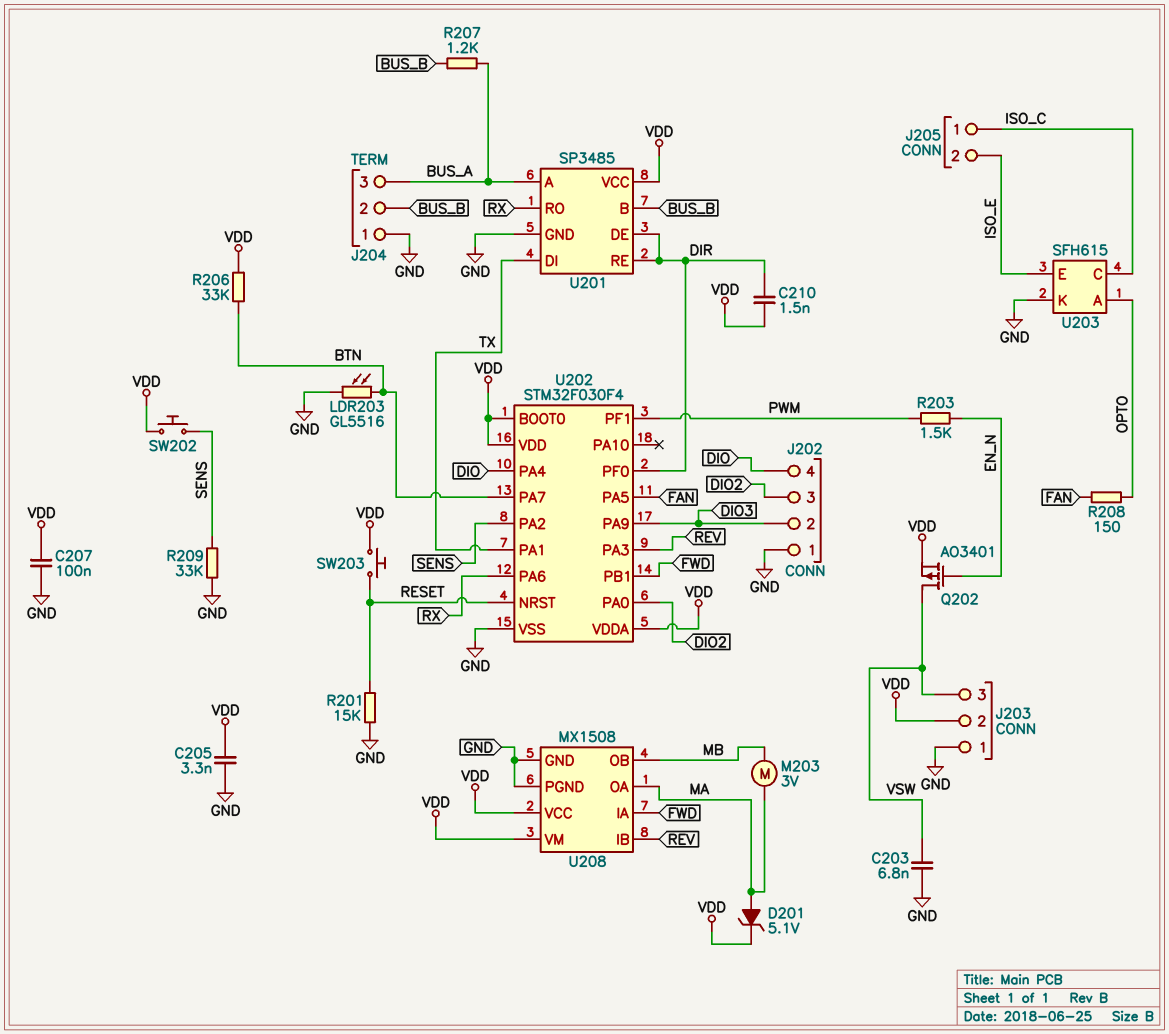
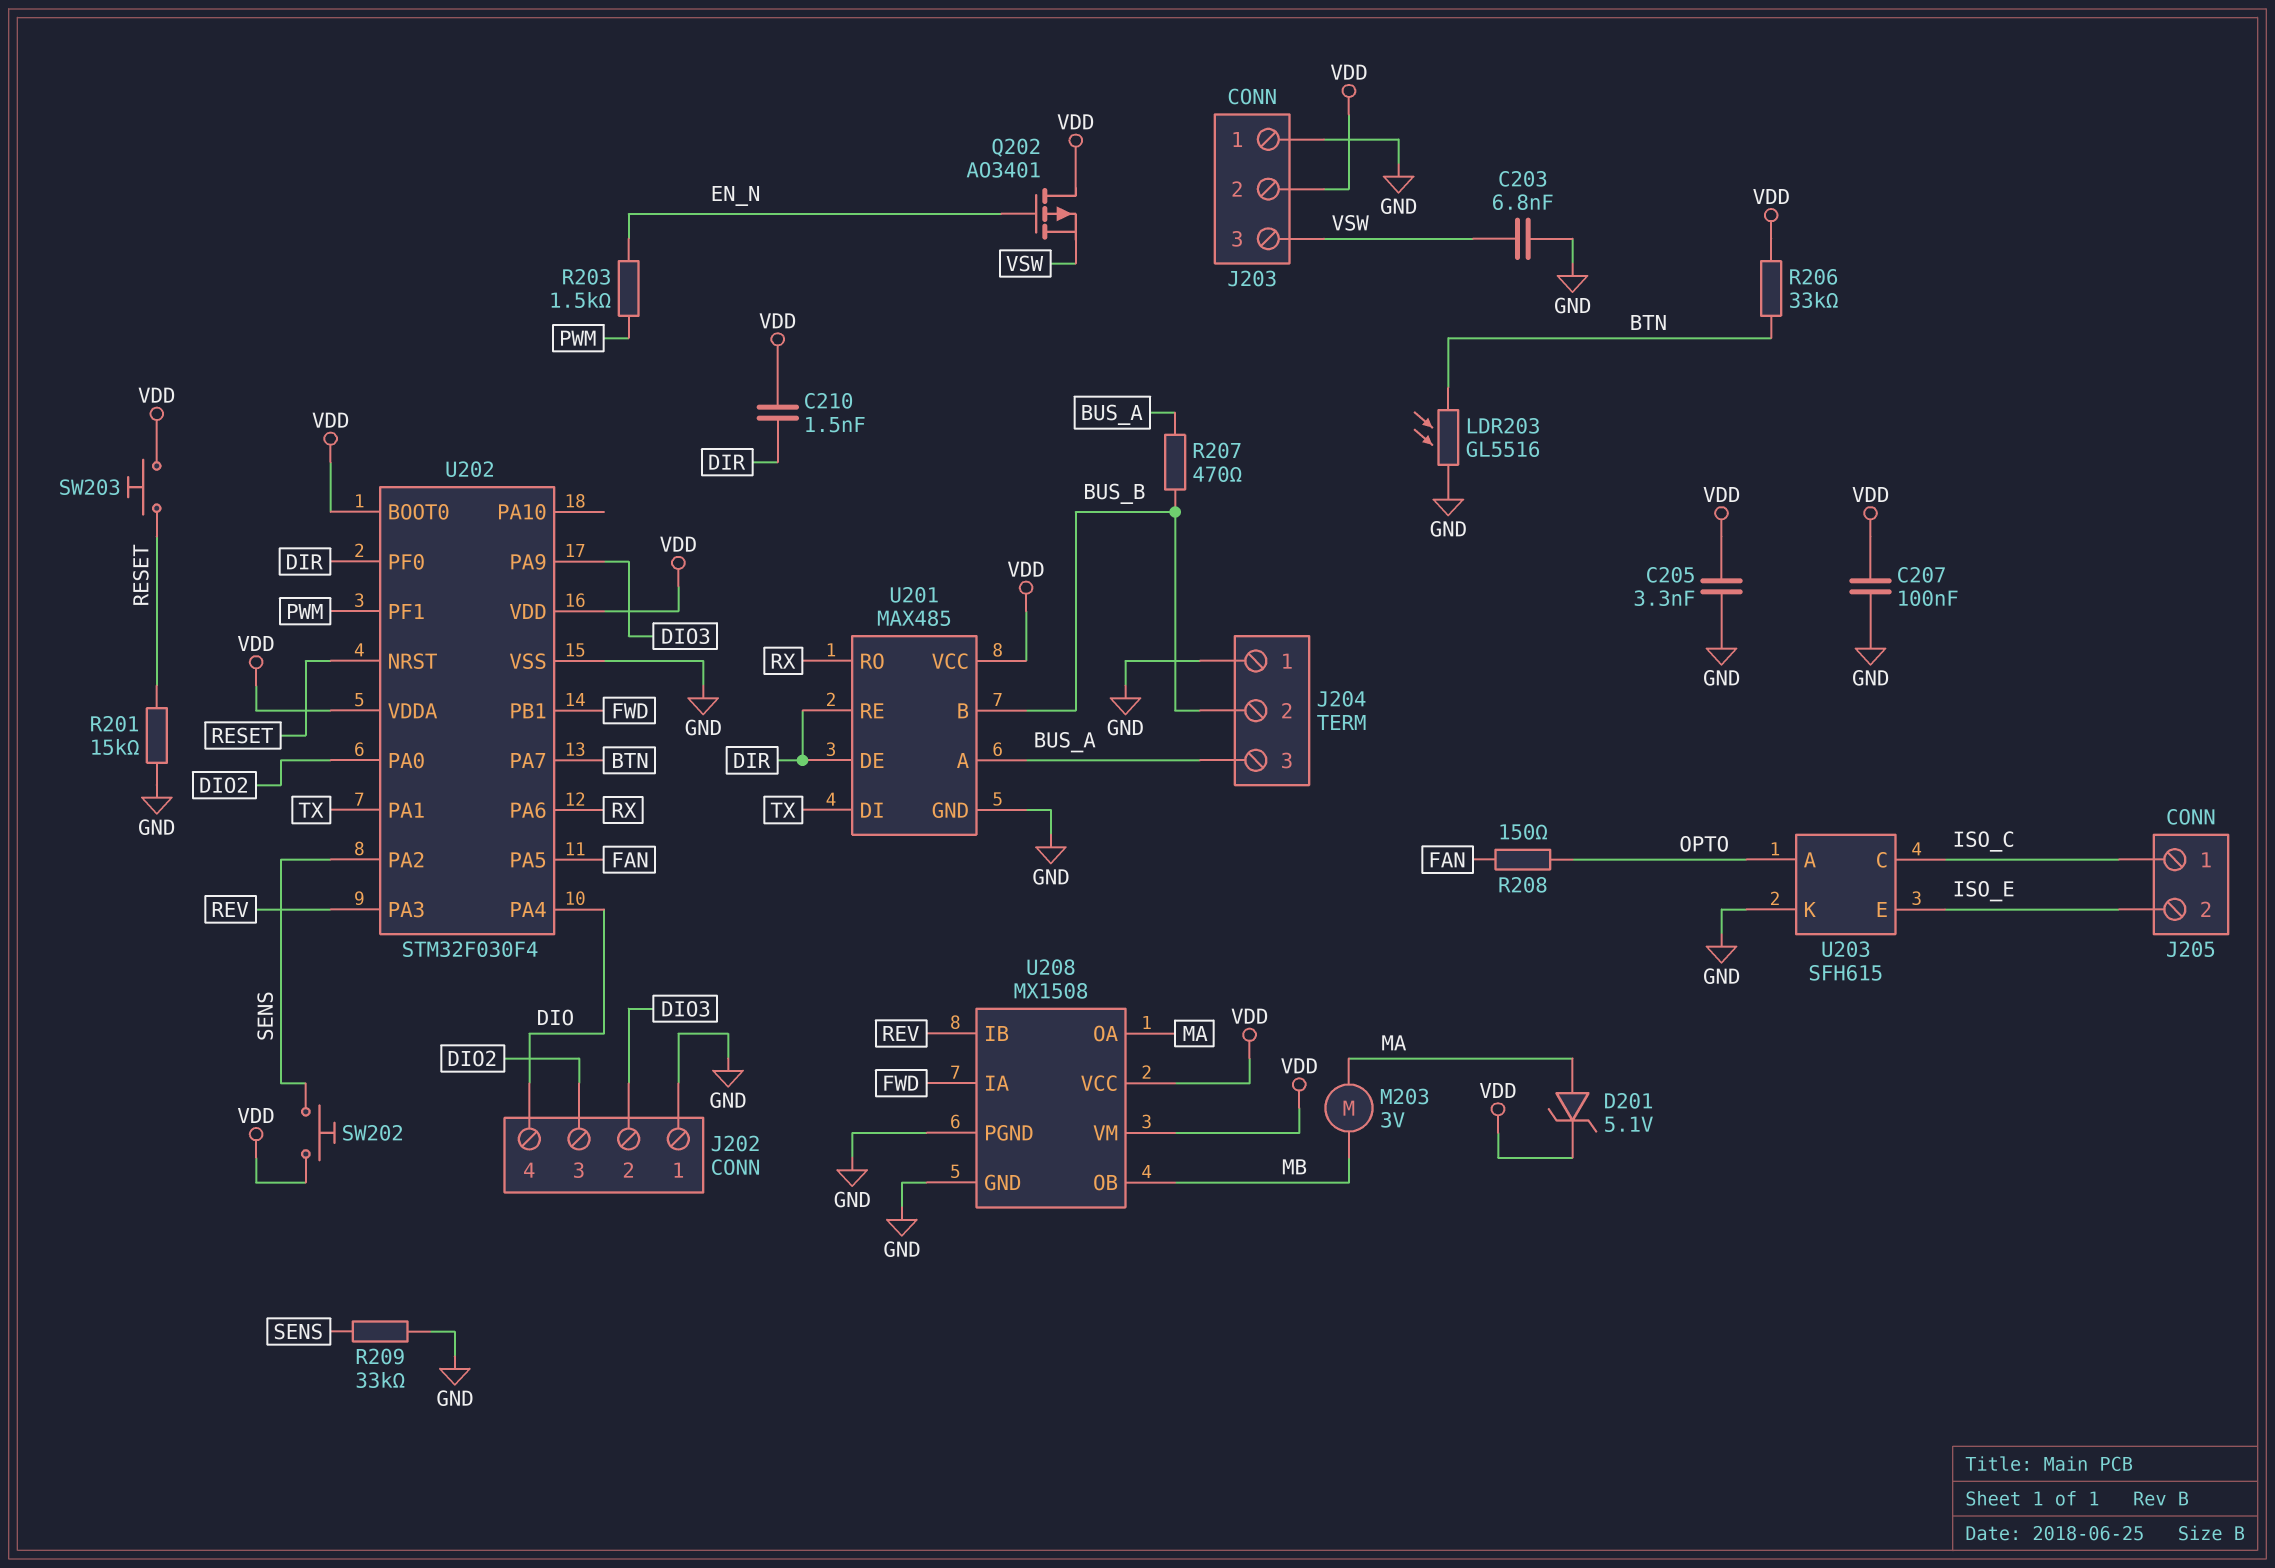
Q202: PMOS AO3401 (G EN_N, D VSW, S VDD) -> PMOS AO3401 (G EN_N, D VDD, S VSW)
R207: 1.2k (BUS_A, BUS_B) -> 470 (BUS_A, BUS_B)
U201: SP3485 -> MAX485

